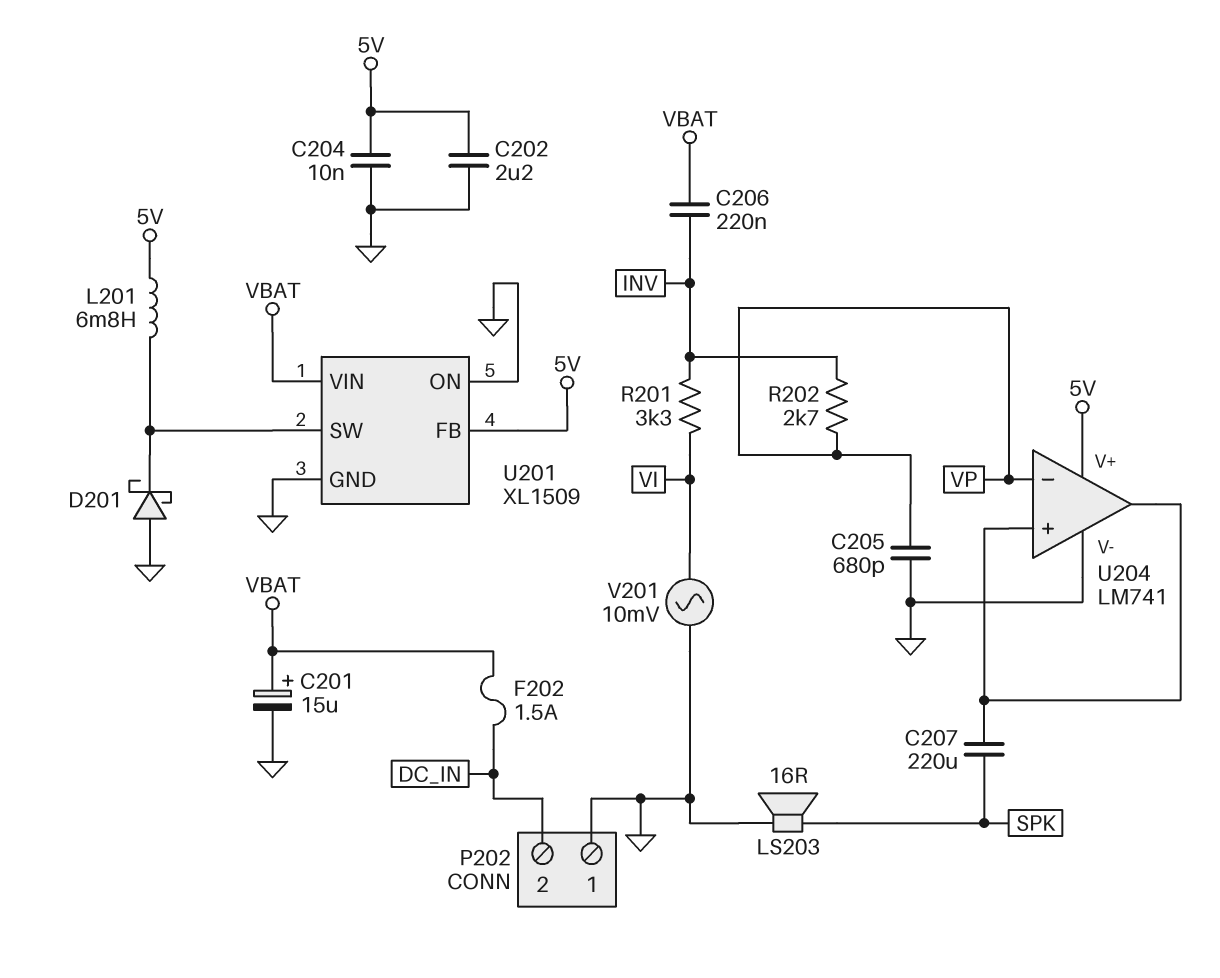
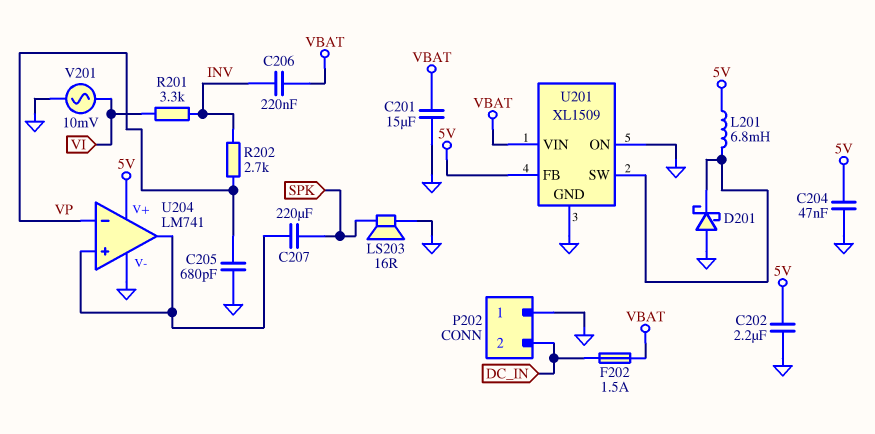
C201: 15uF (plus VBAT, minus GND) -> 15uF (GND, VBAT)
C204: 10nF (5V, GND) -> 47nF (5V, GND)

